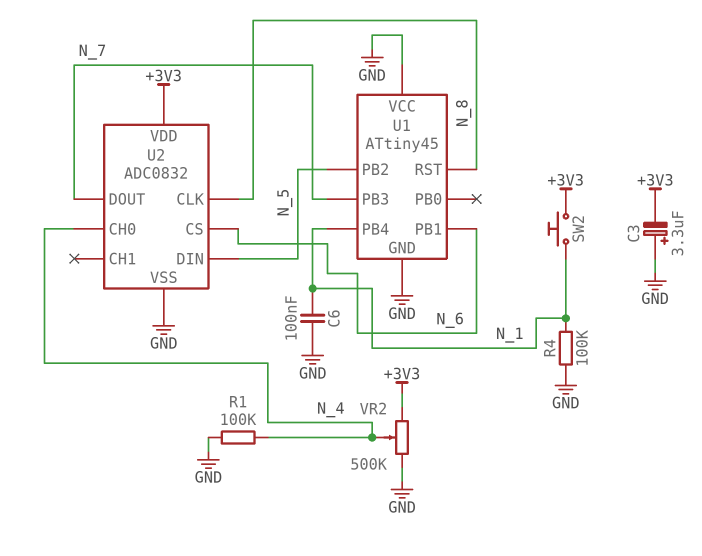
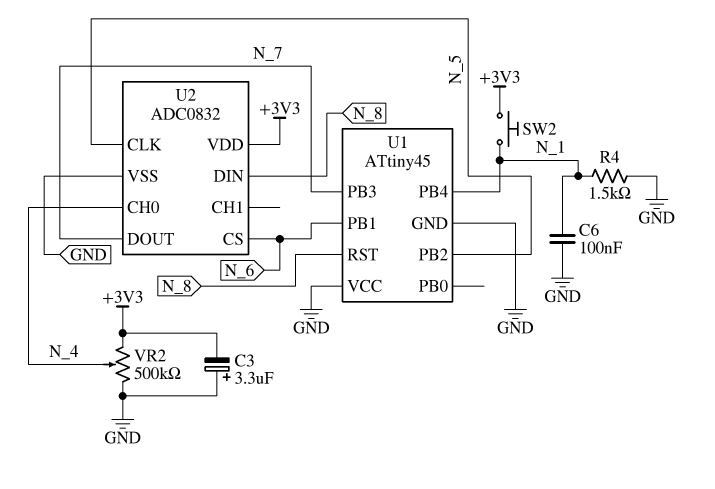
R1: 100k (GND, N_4) -> none
R4: 100k (GND, N_1) -> 1.5k (GND, N_1)
U2 pin CLK: N_8 -> N_5
U2 pin DIN: N_5 -> N_8

